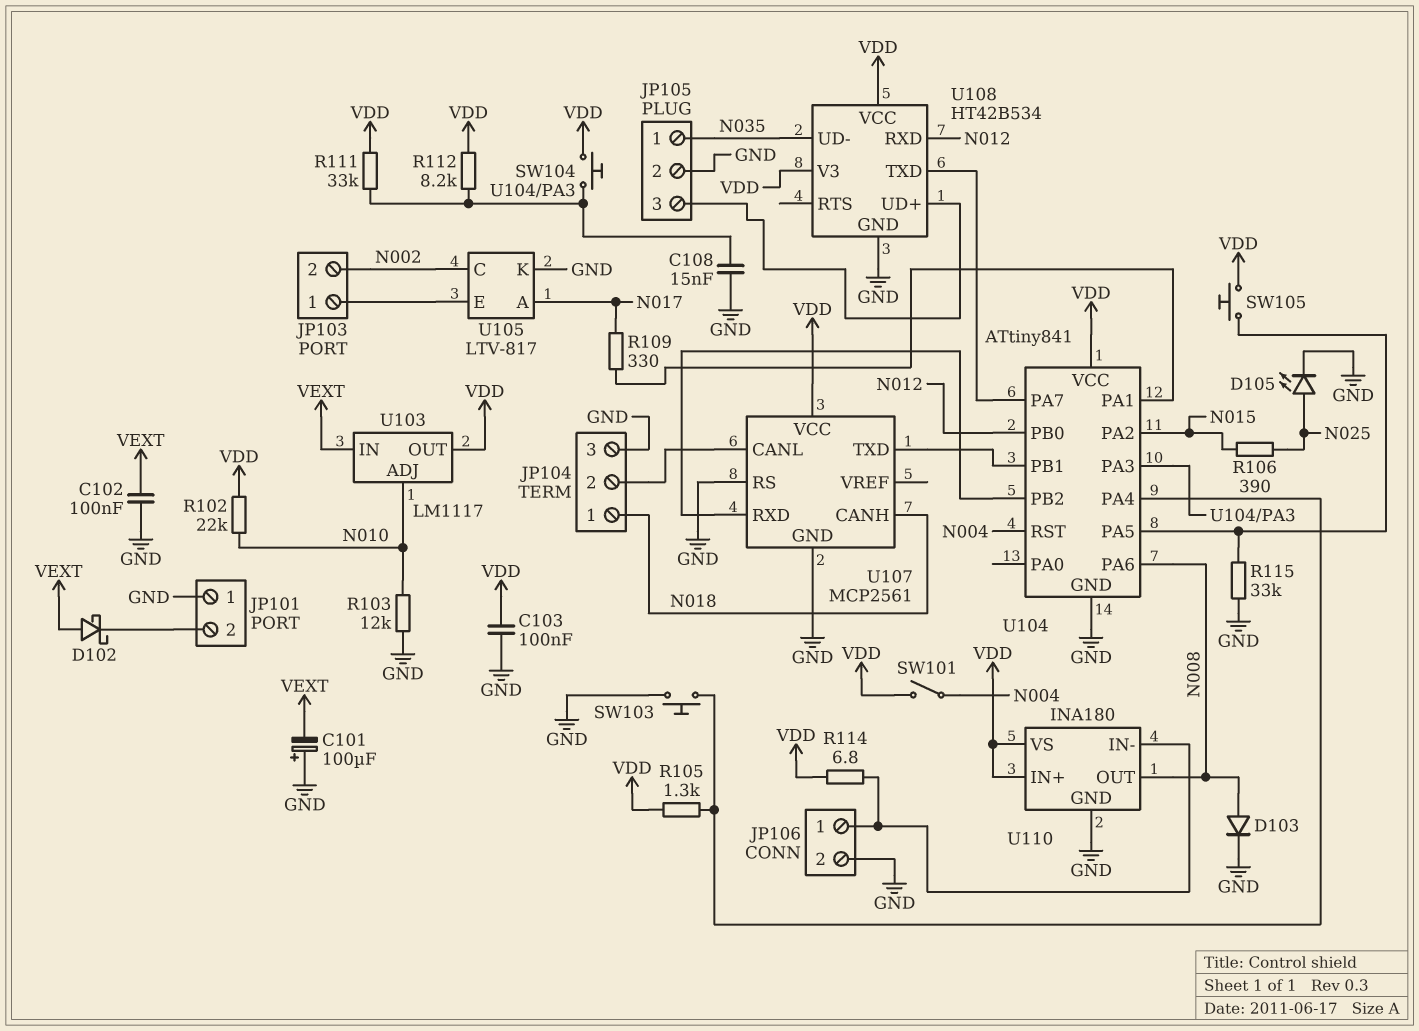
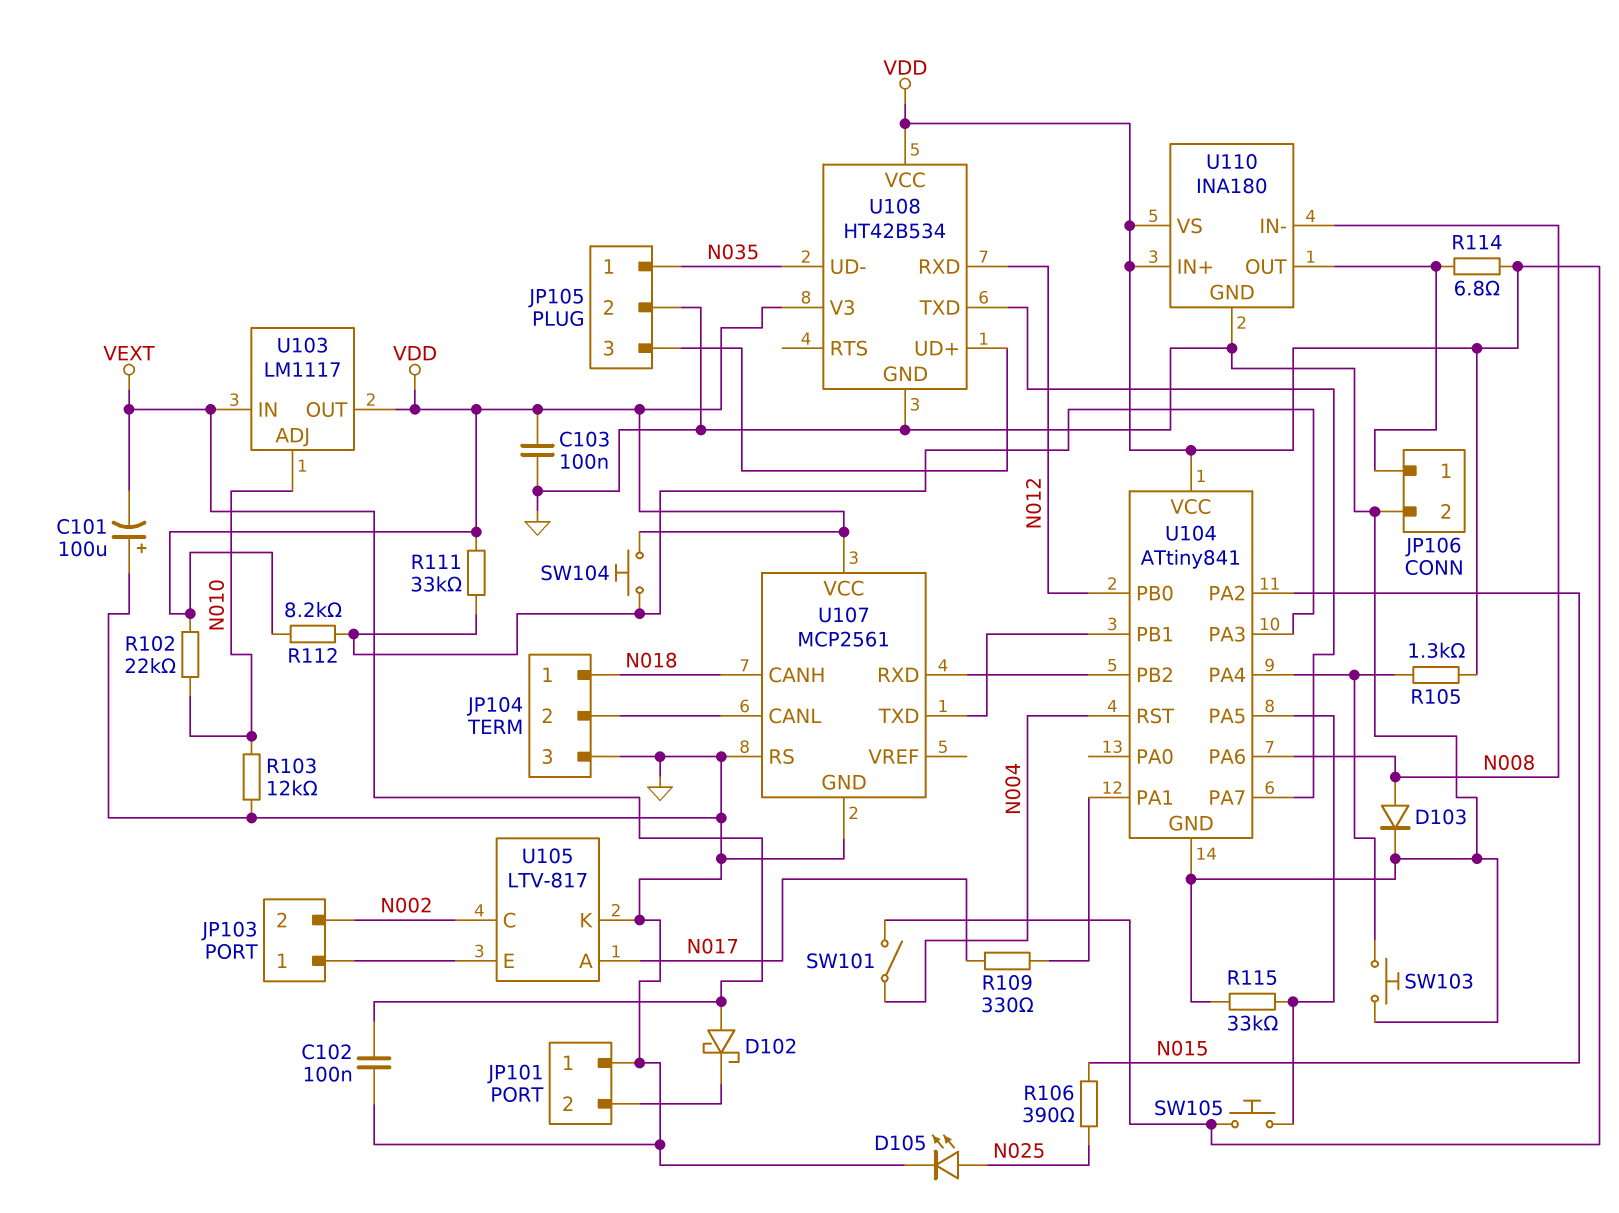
C108: 15nF (GND, U104/PA3) -> none
U110 pin IN-: JP106/1 -> N008
U110 pin OUT: N008 -> JP106/1

